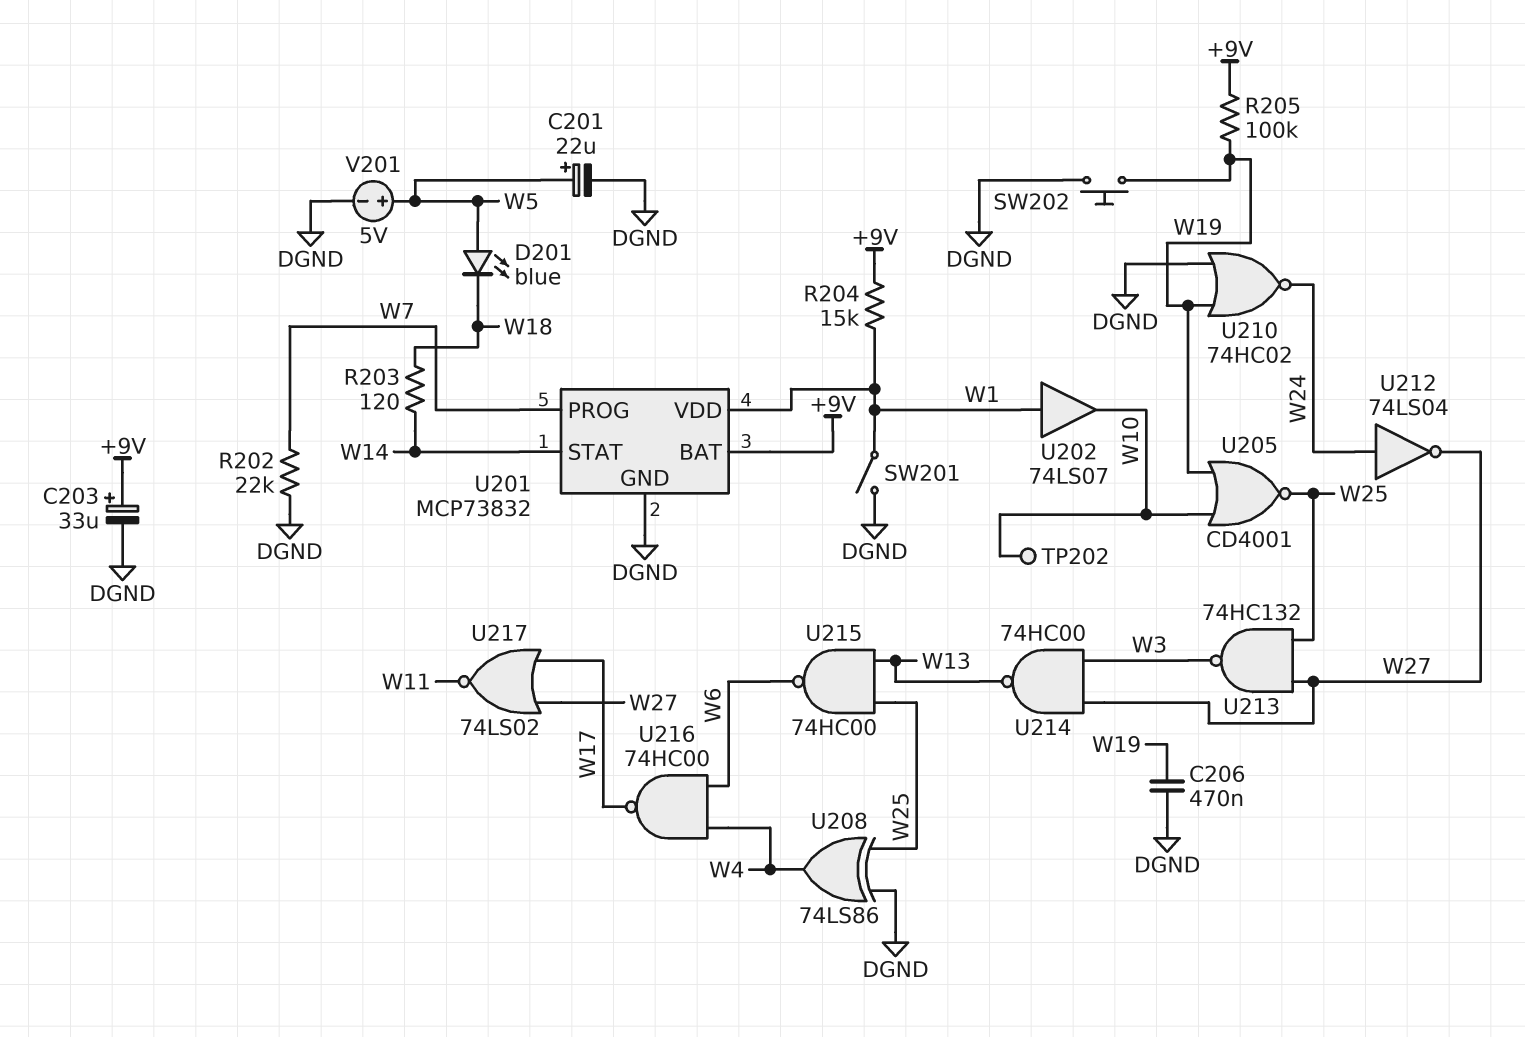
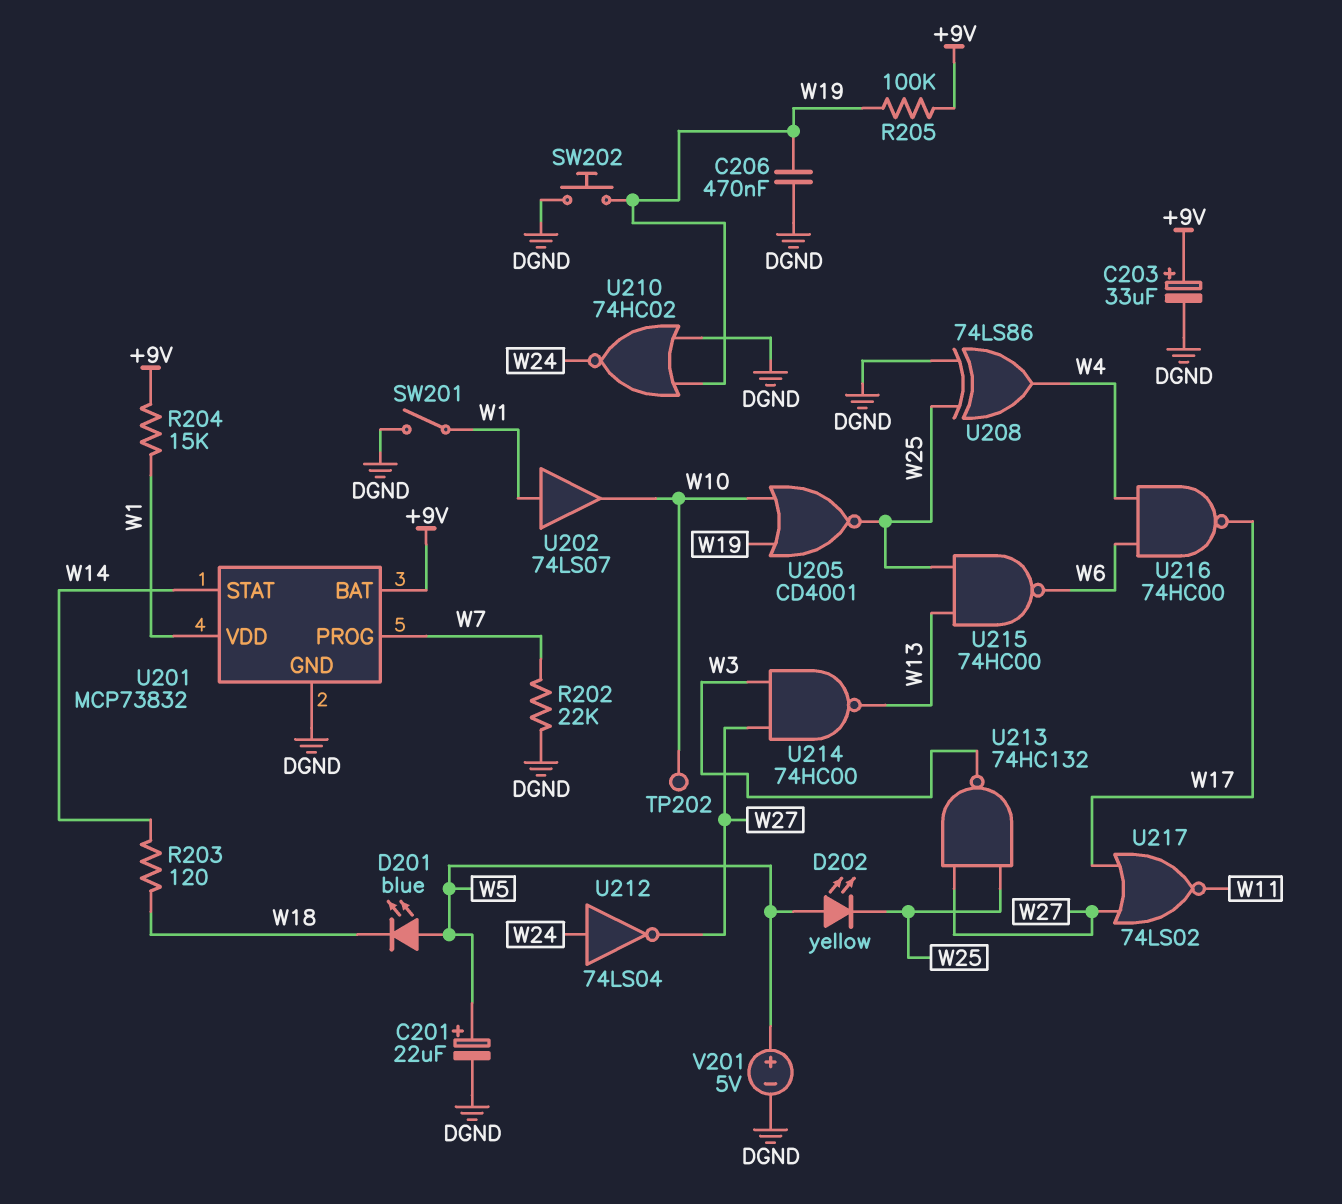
D202: none -> LED yellow (A W5, K W25)

